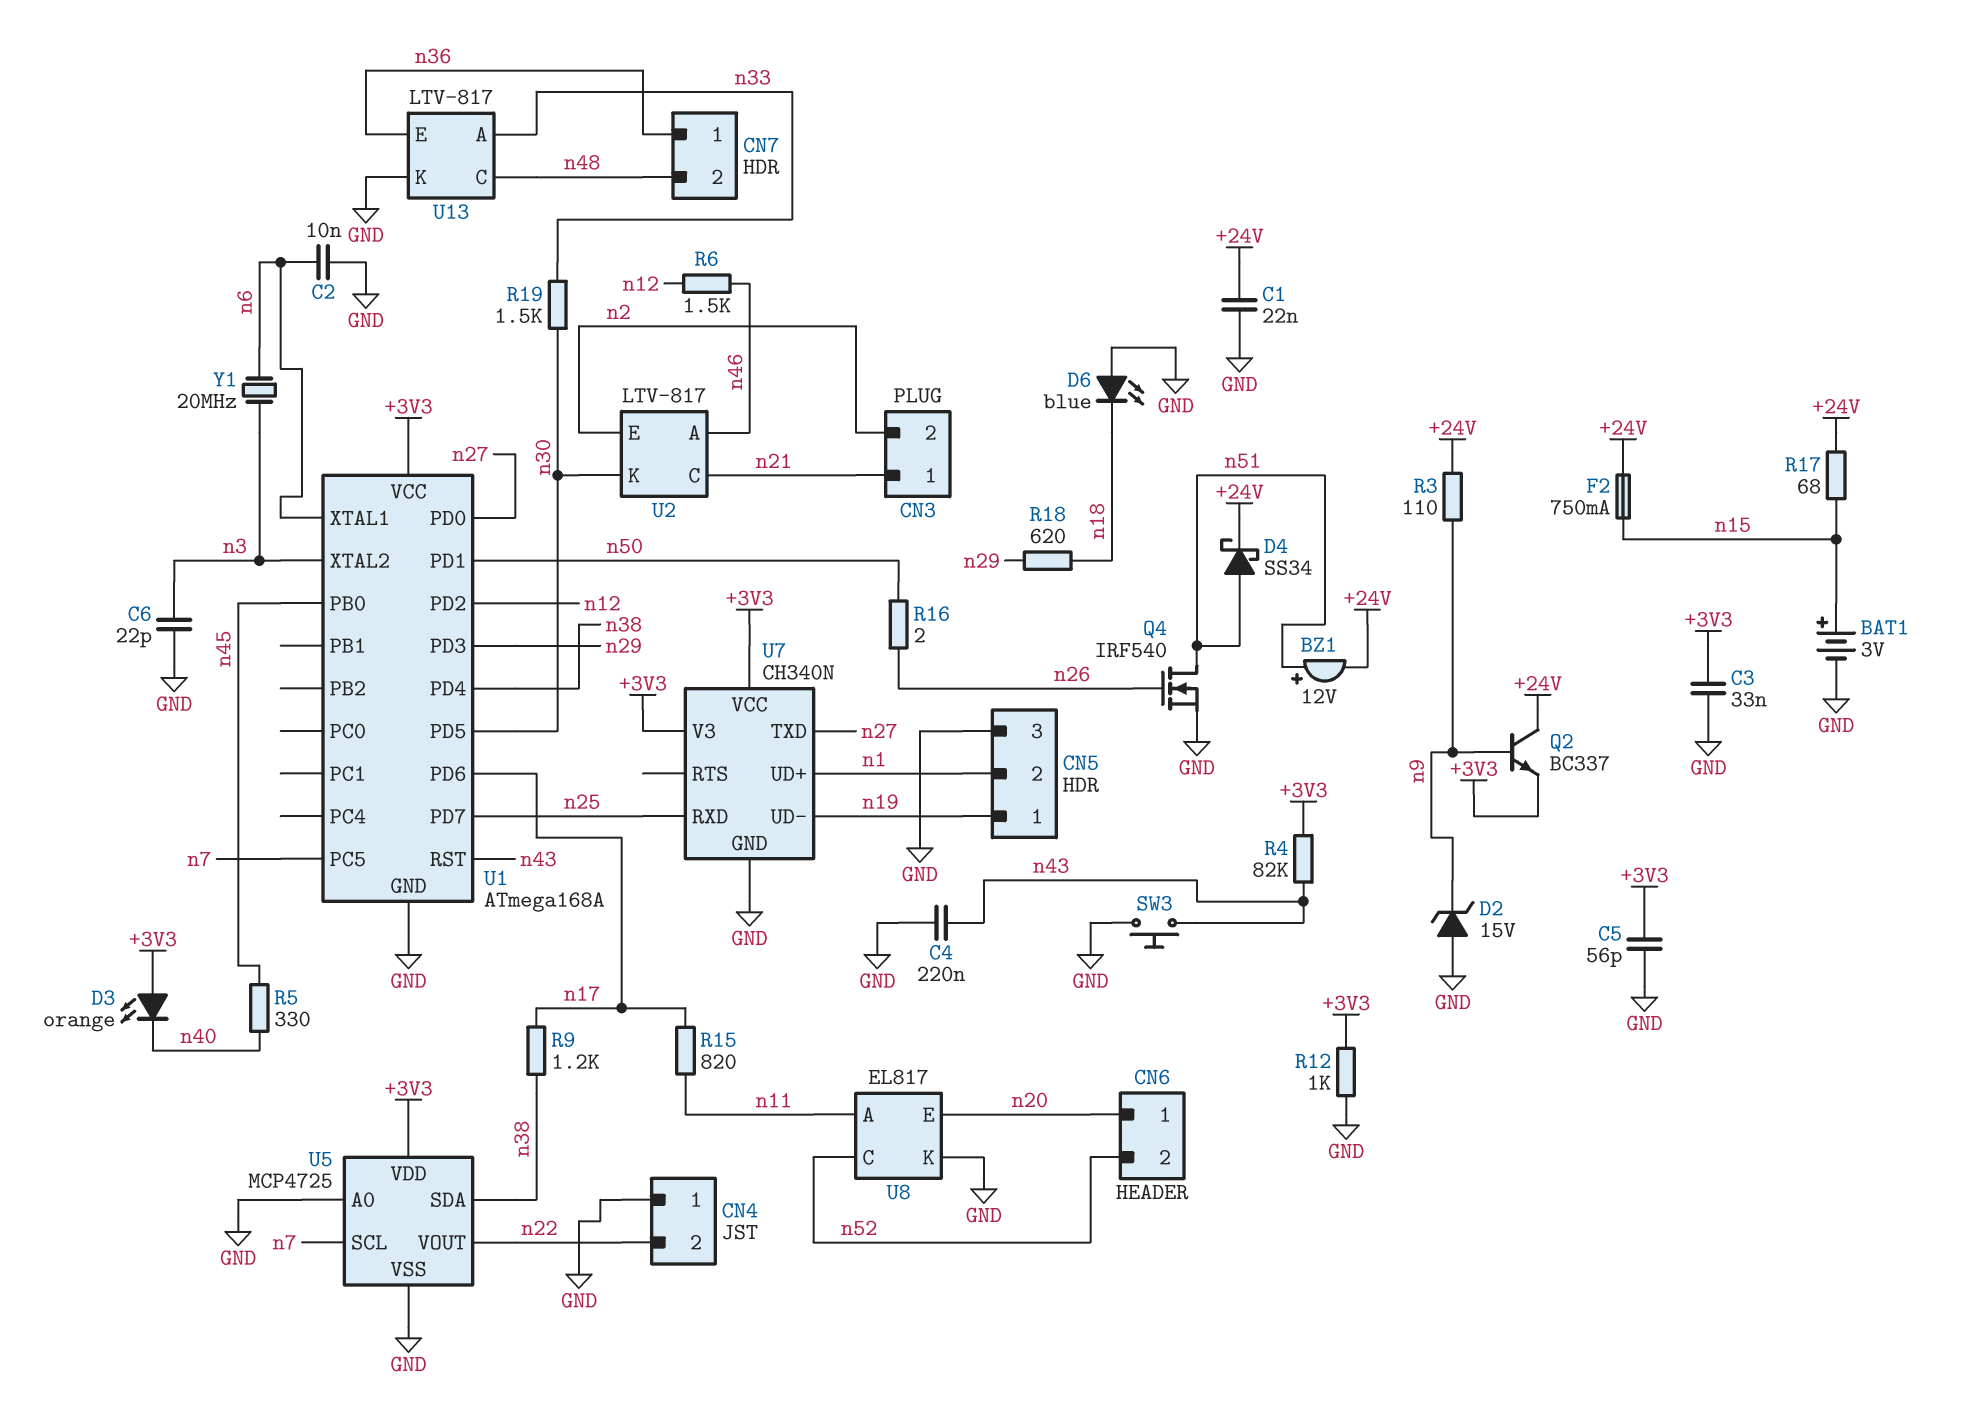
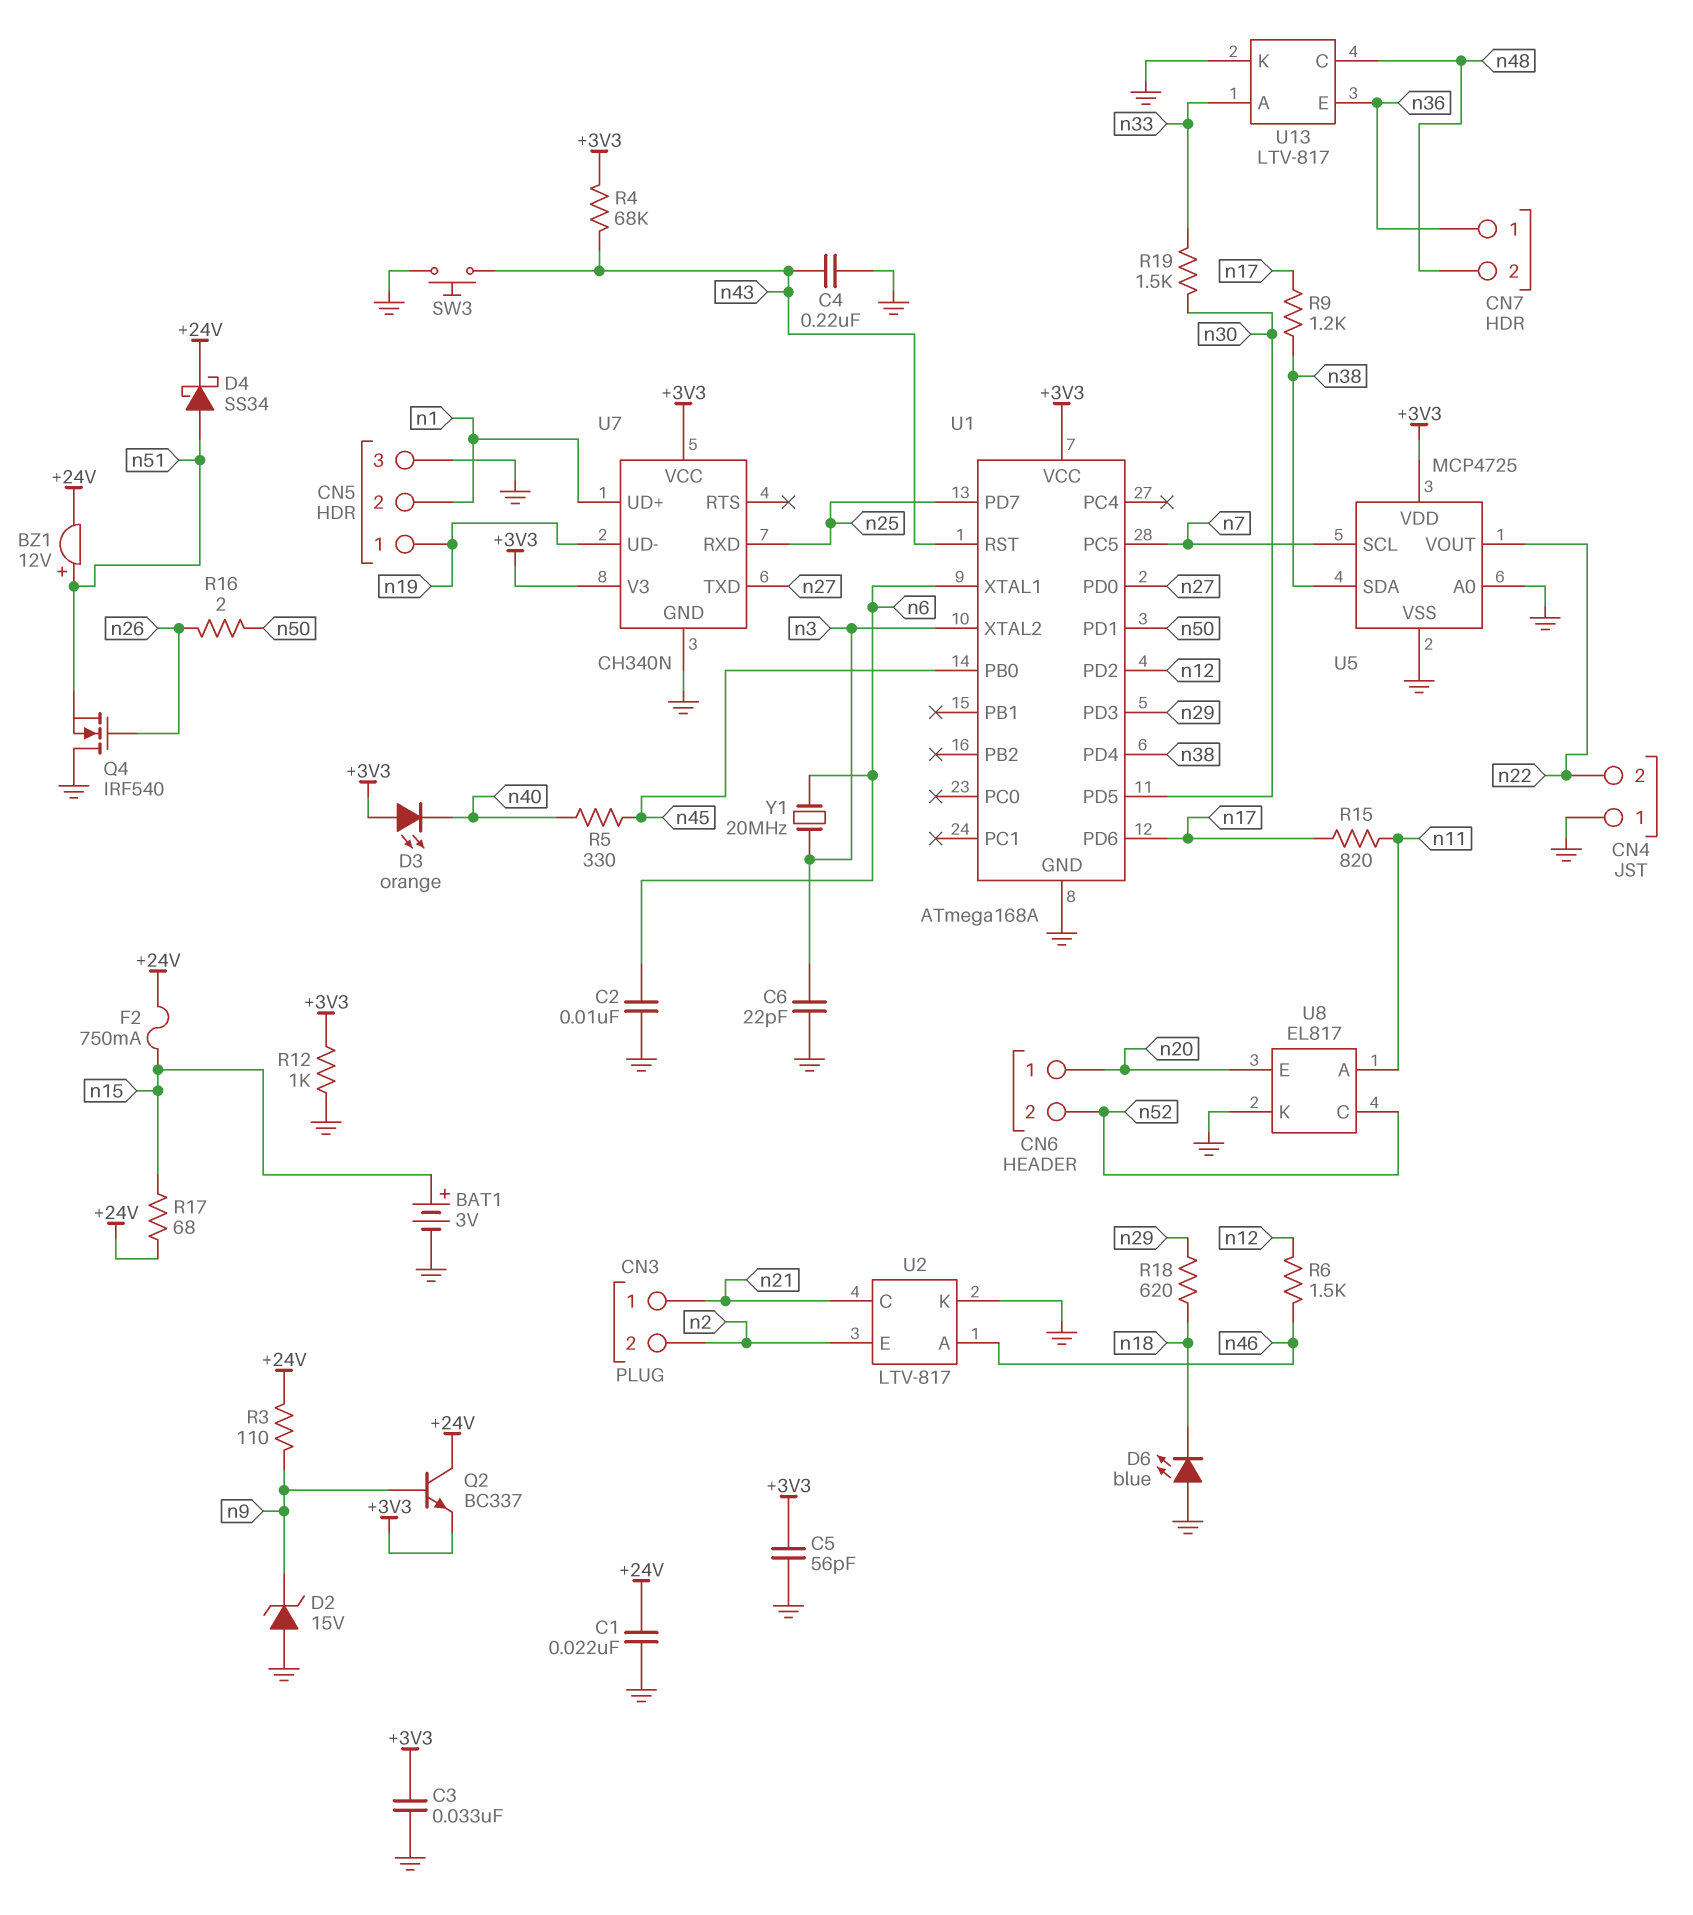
Q4: NMOS IRF540 (G n26, D n51, S GND) -> NMOS IRF540 (G n26, D GND, S n51)
R4: 82k (+3V3, n43) -> 68k (+3V3, n43)
U2 pin K: n30 -> GND

